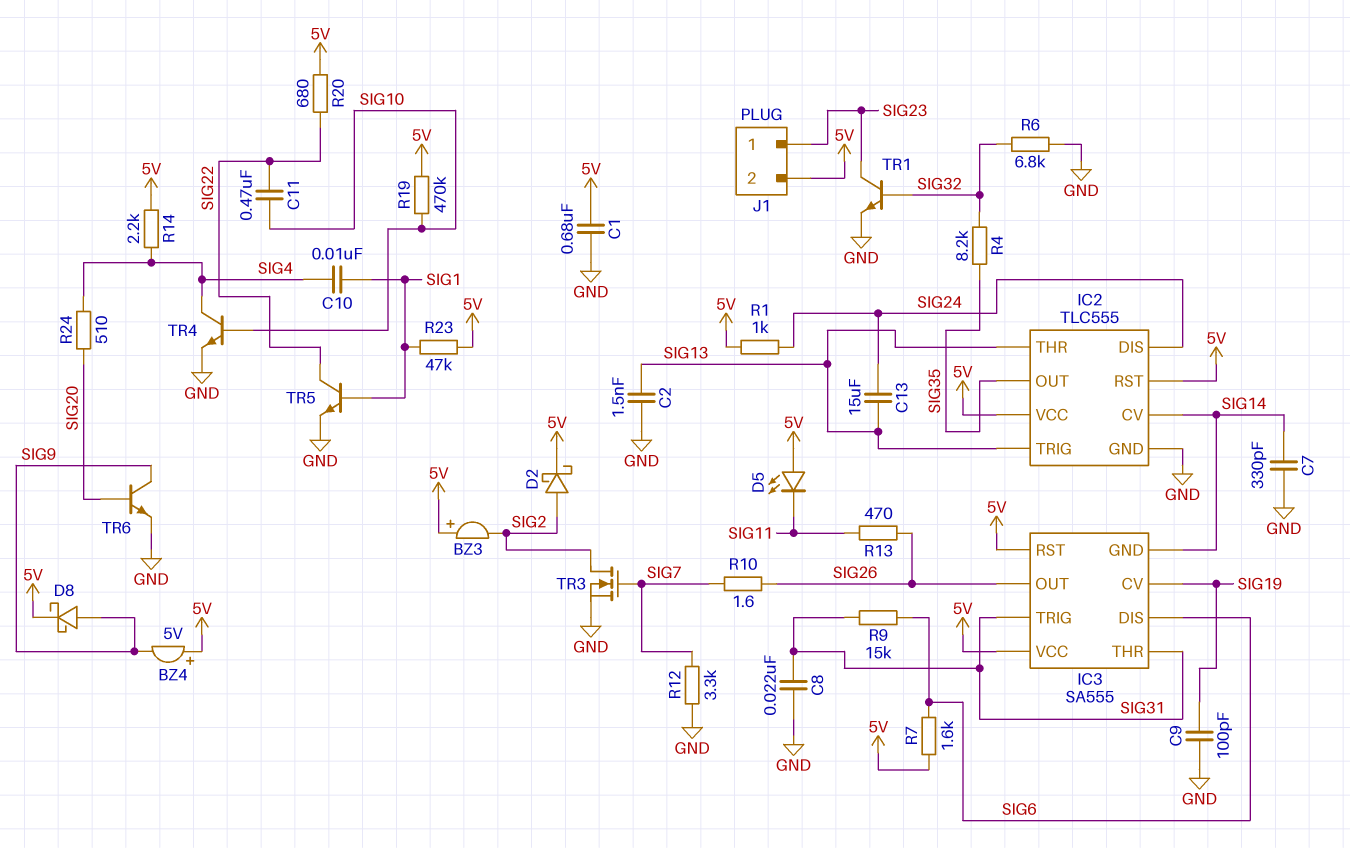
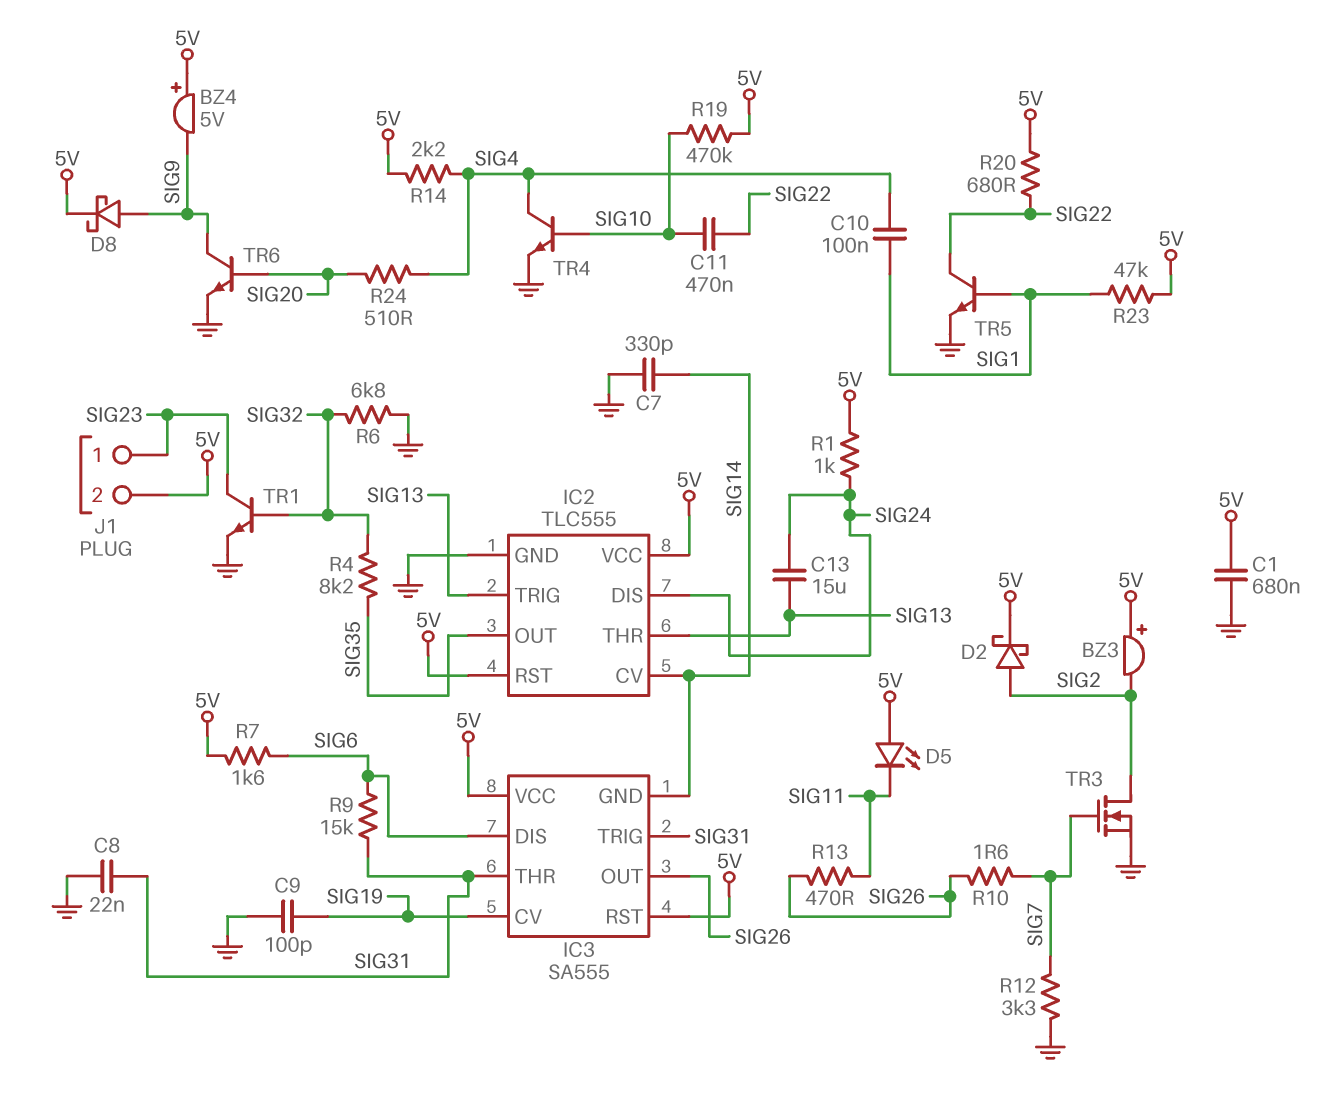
C2: 1.5nF (GND, SIG13) -> none
C10: 10nF (SIG1, SIG4) -> 100nF (SIG1, SIG4)

